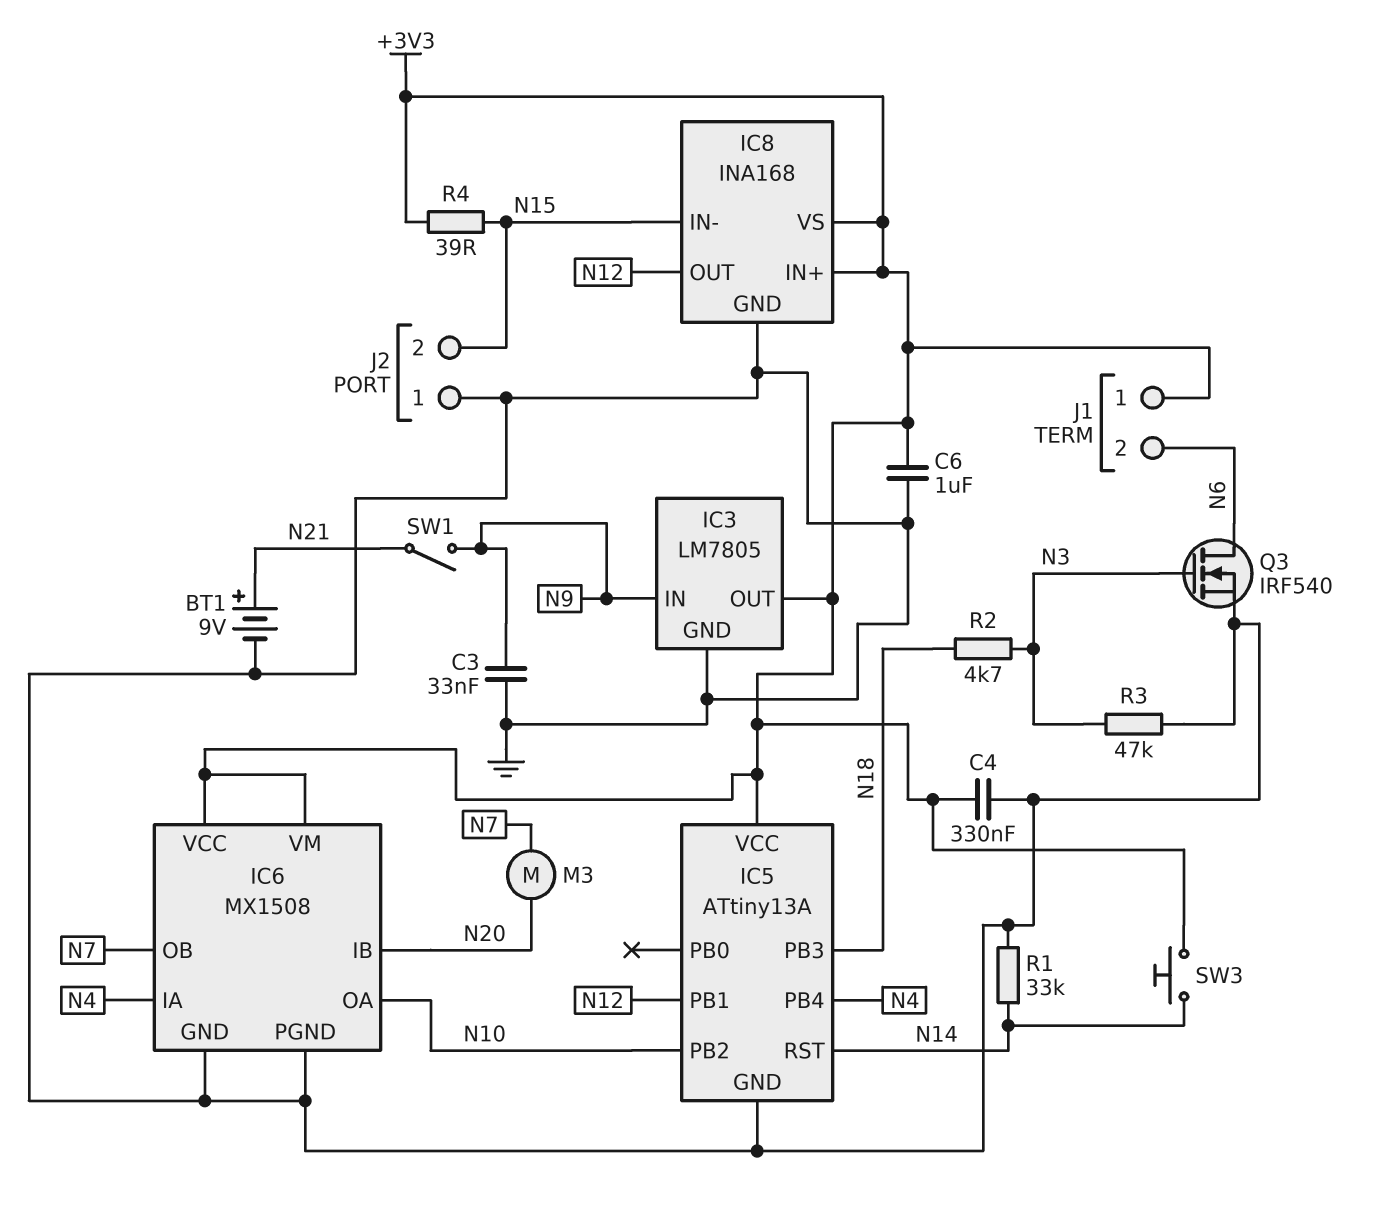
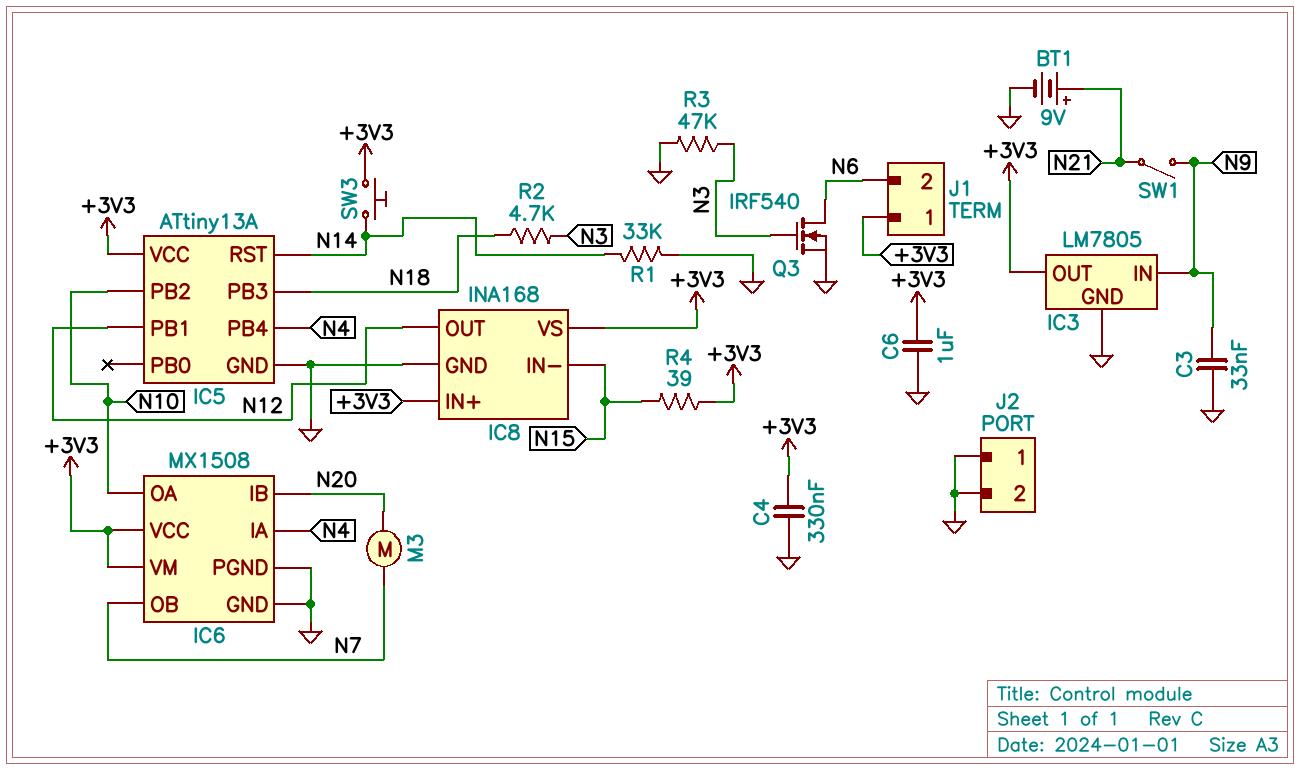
J2 pin 2: N15 -> GND

